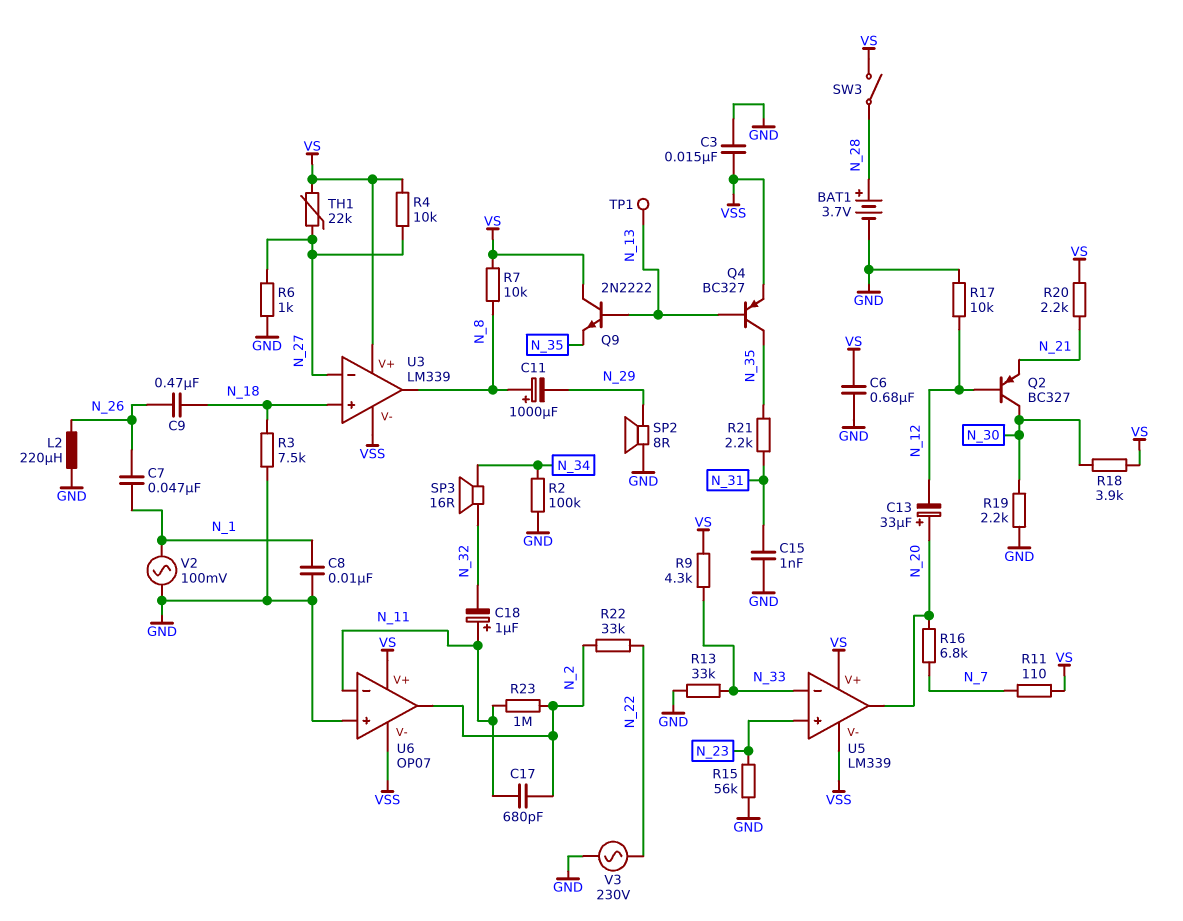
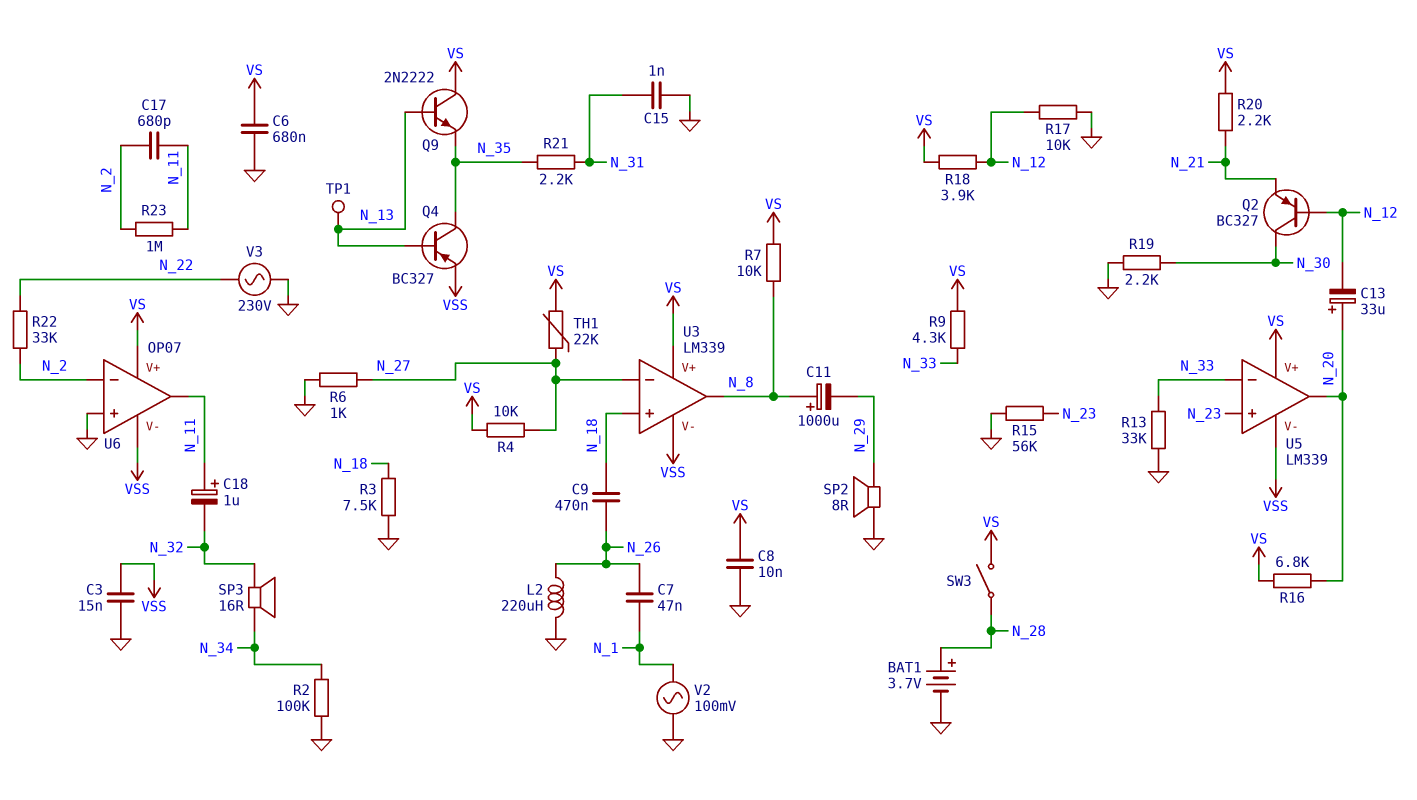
C8: 10nF (GND, N_1) -> 10nF (GND, VS)
R11: 110 (N_7, VS) -> none
R16: 6.8k (N_7, N_20) -> 6.8k (N_20, VS)
R18: 3.9k (N_30, VS) -> 3.9k (N_12, VS)
U6 pin in-: N_11 -> N_2
U6 pin out: N_2 -> N_11

